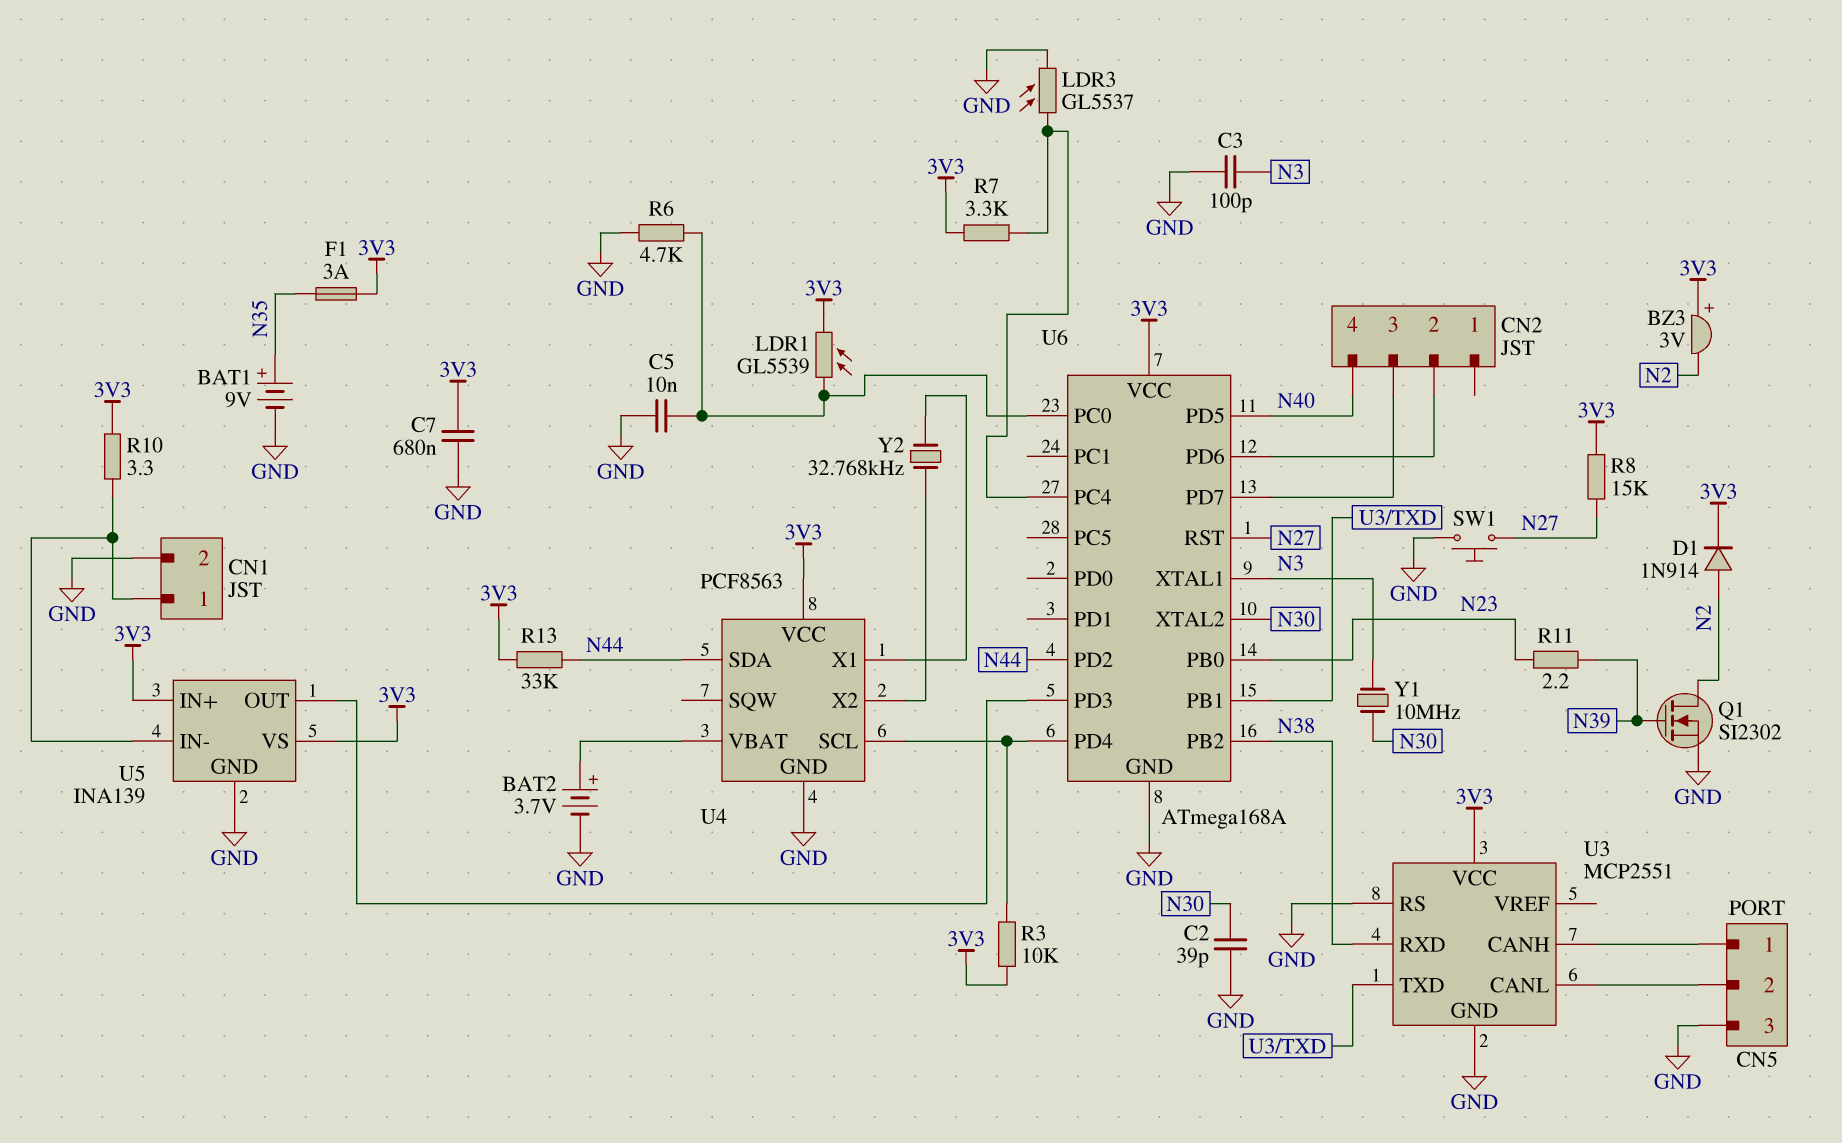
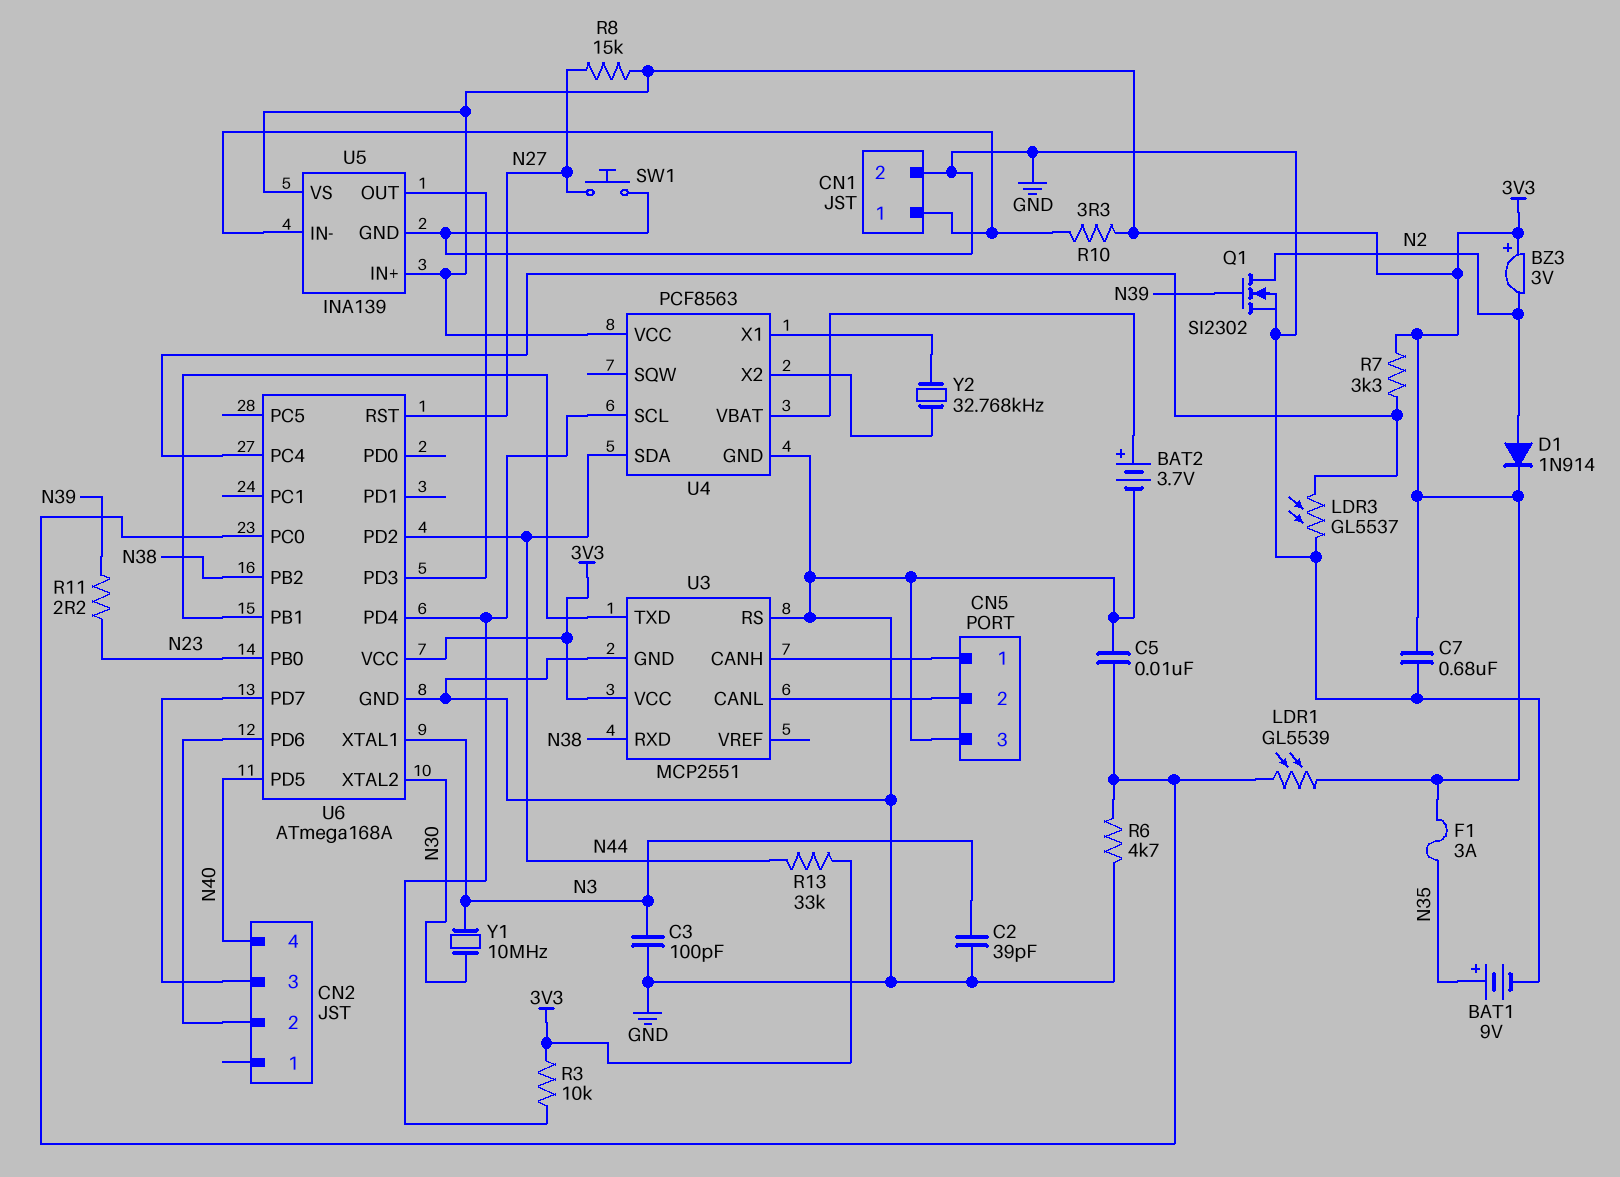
C2: 39pF (GND, N30) -> 39pF (GND, N3)

